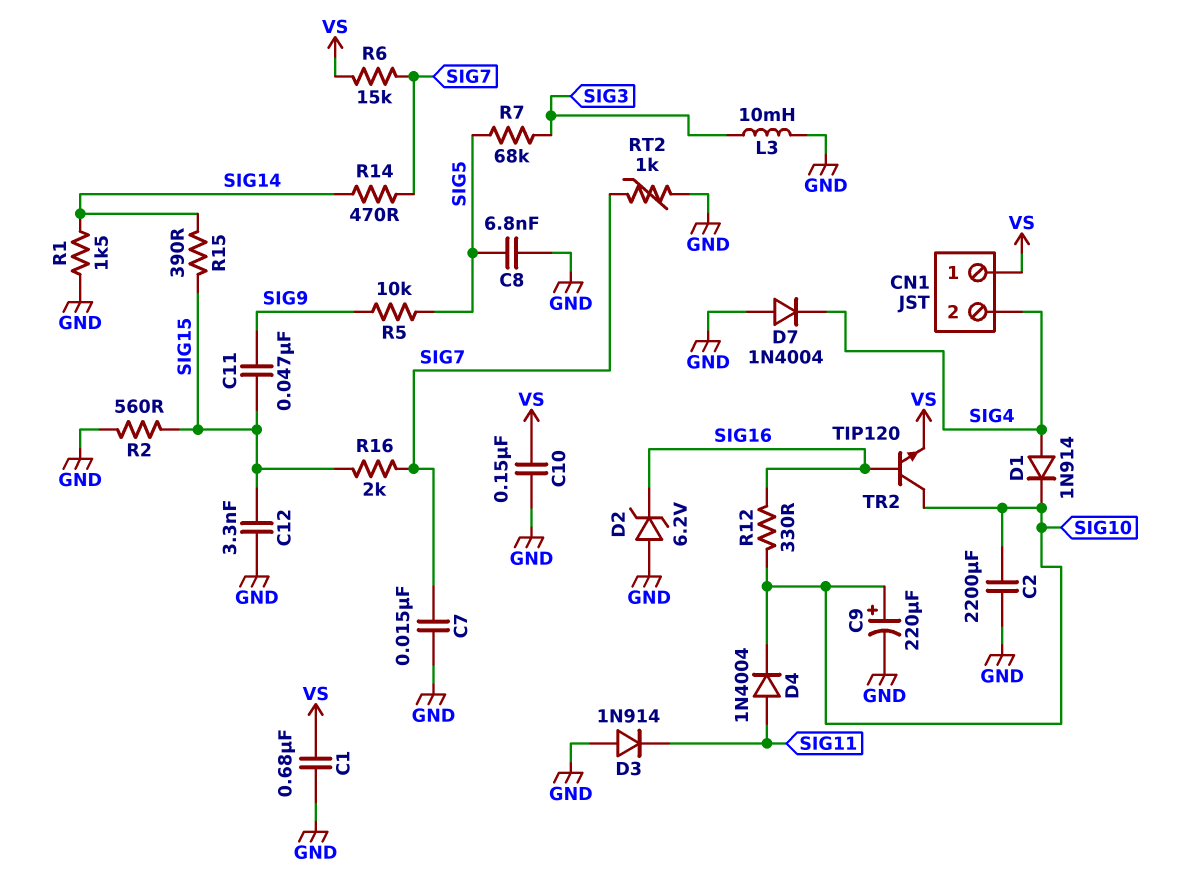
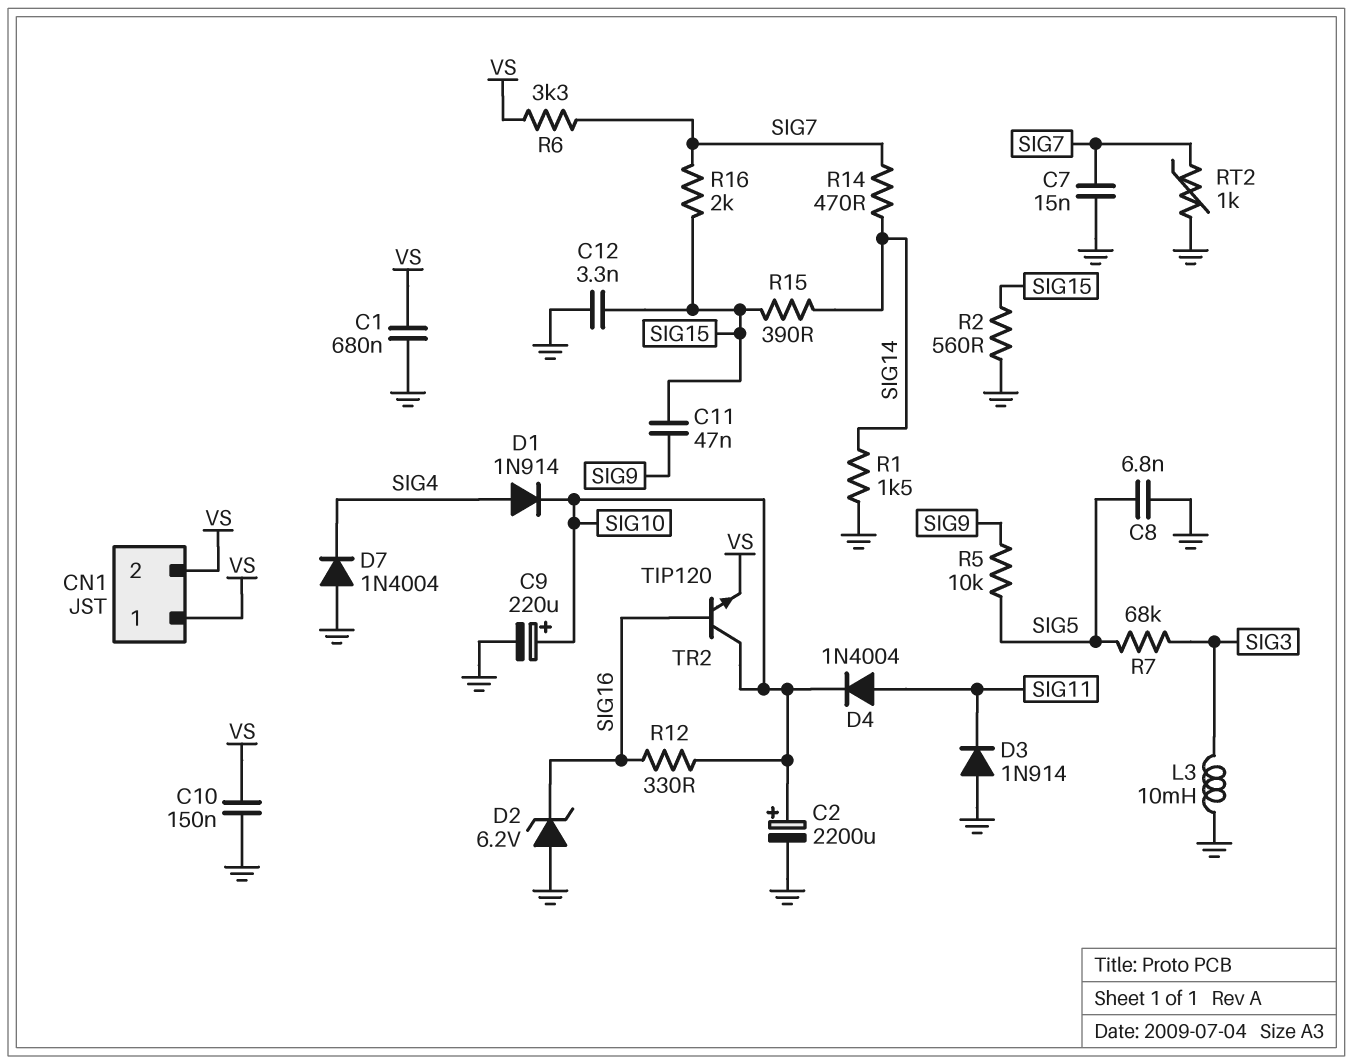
C2: 2200uF (GND, SIG10) -> 2200uF (plus SIG10, minus GND)
CN1 pin 2: SIG4 -> VS
R6: 15k (SIG7, VS) -> 3.3k (SIG7, VS)

